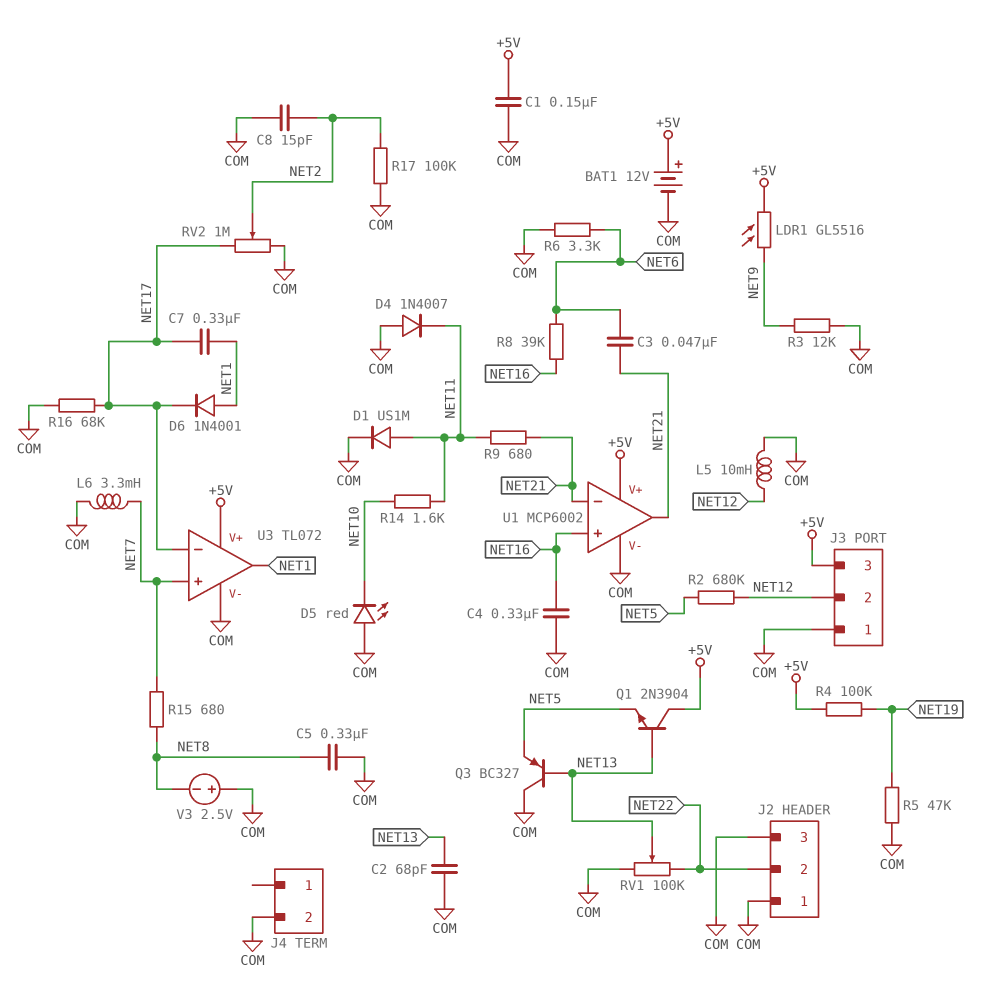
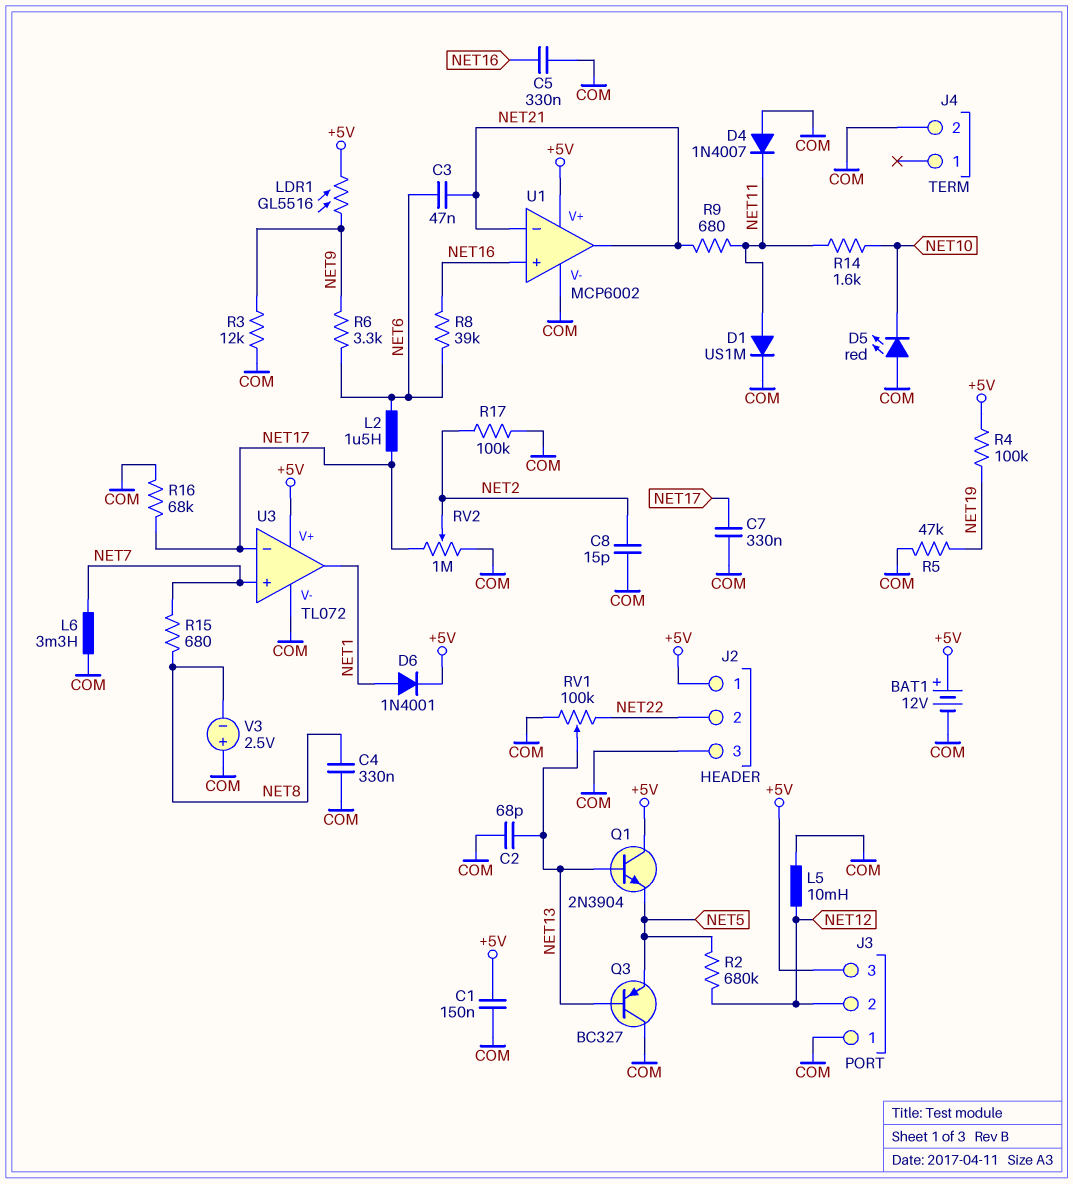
C4: 330nF (COM, NET16) -> 330nF (COM, NET8)
C5: 330nF (COM, NET8) -> 330nF (COM, NET16)
C7: 330nF (NET1, NET17) -> 330nF (COM, NET17)
D6: diode 1N4001 (A NET1, K NET17) -> diode 1N4001 (A NET1, K +5V)
J2 pin 1: COM -> +5V
L2: none -> 1.5uH (NET6, NET17)
R6: 3.3k (COM, NET6) -> 3.3k (NET6, NET9)

